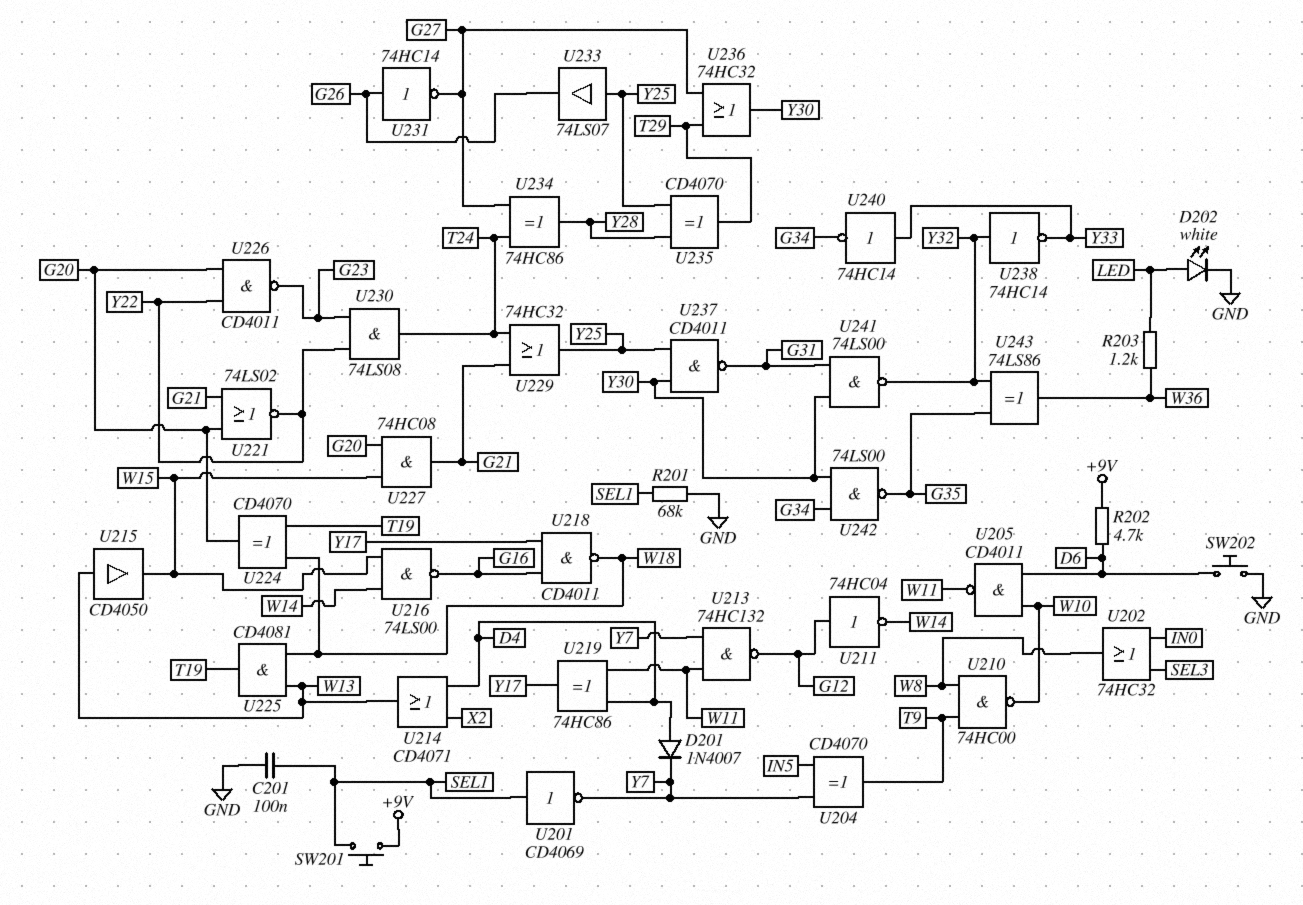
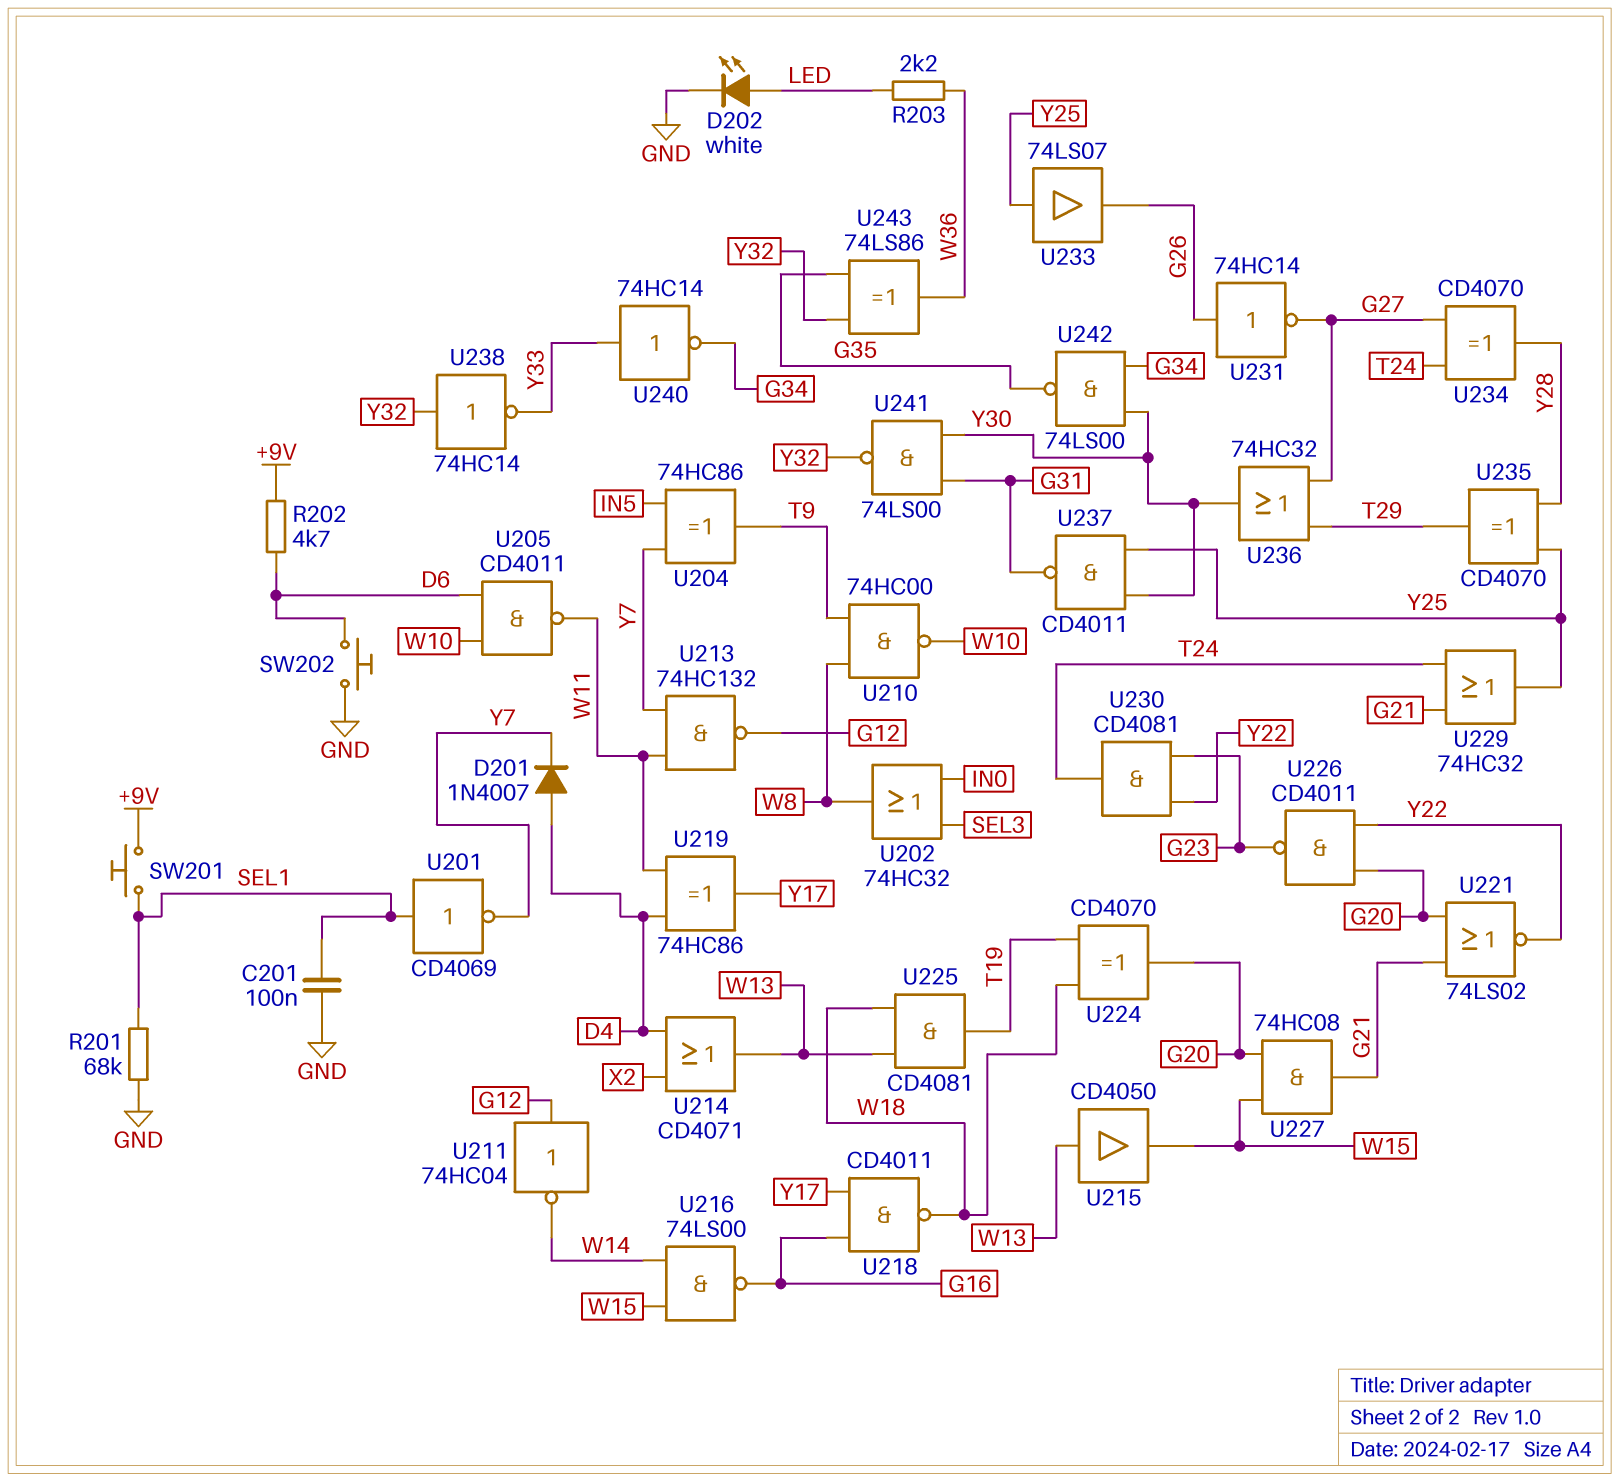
R203: 1.2k (LED, W36) -> 2.2k (LED, W36)
U204: XOR CD4070 (in IN5, in Y7, out T9) -> XOR 74HC86 (in IN5, in Y7, out T9)
U230: AND 74LS08 (in G23, in Y22, out T24) -> AND CD4081 (in G23, in Y22, out T24)
U234: XOR 74HC86 (in G27, in T24, out Y28) -> XOR CD4070 (in G27, in T24, out Y28)

